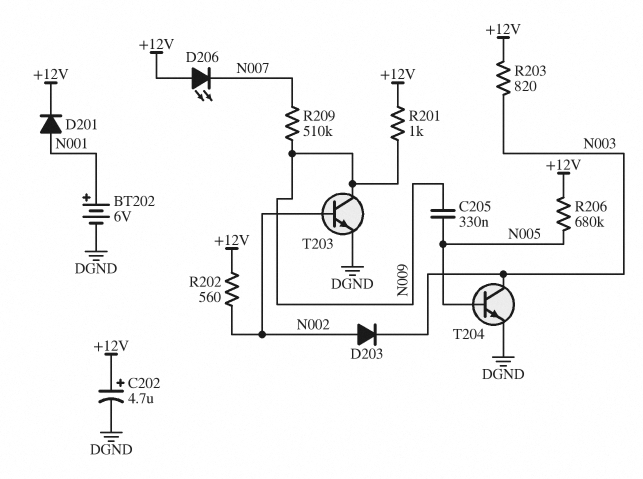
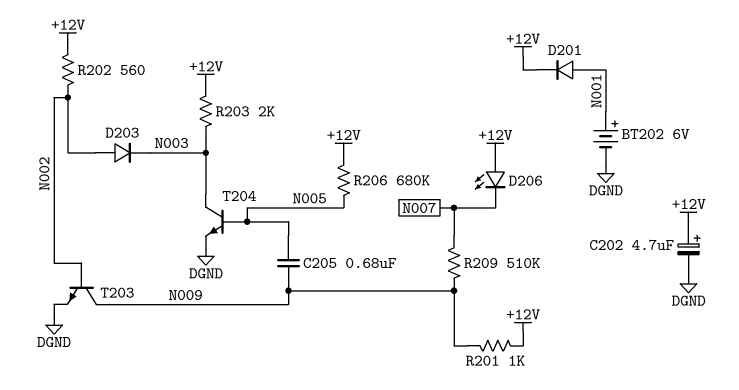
C205: 330nF (N005, N009) -> 680nF (N005, N009)
R203: 820 (+12V, N003) -> 2k (+12V, N003)

